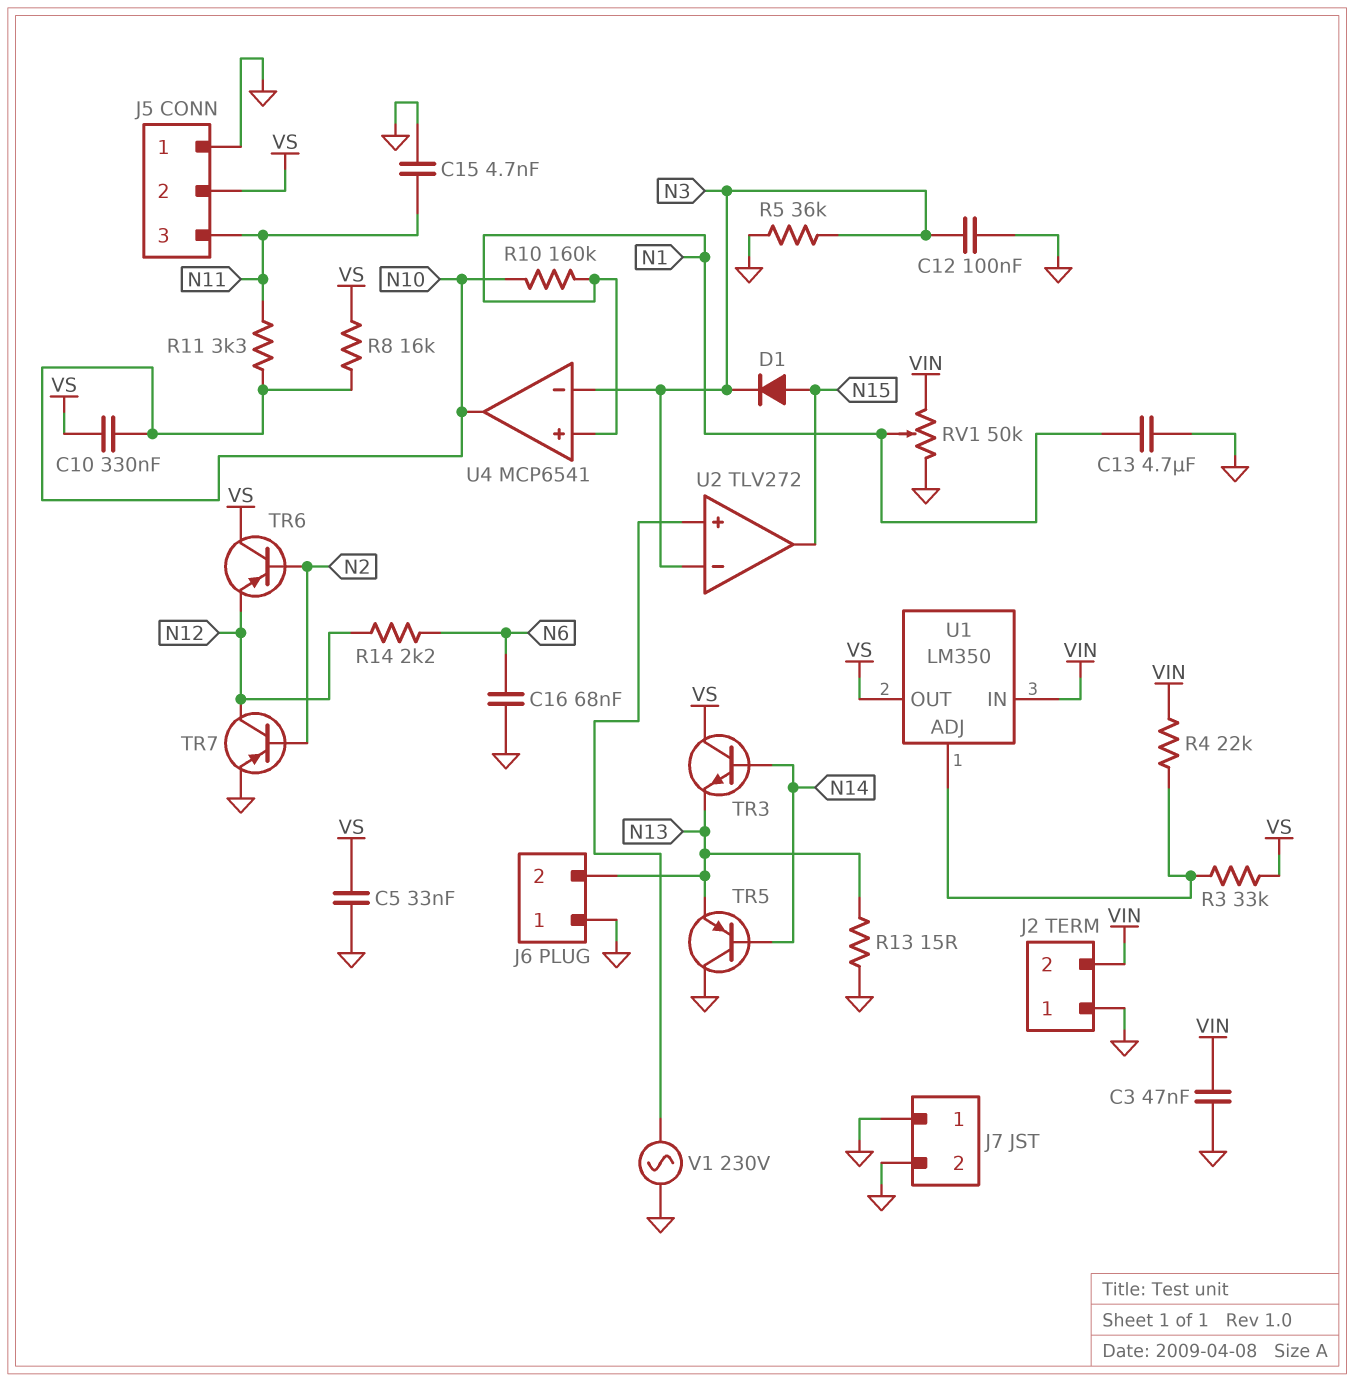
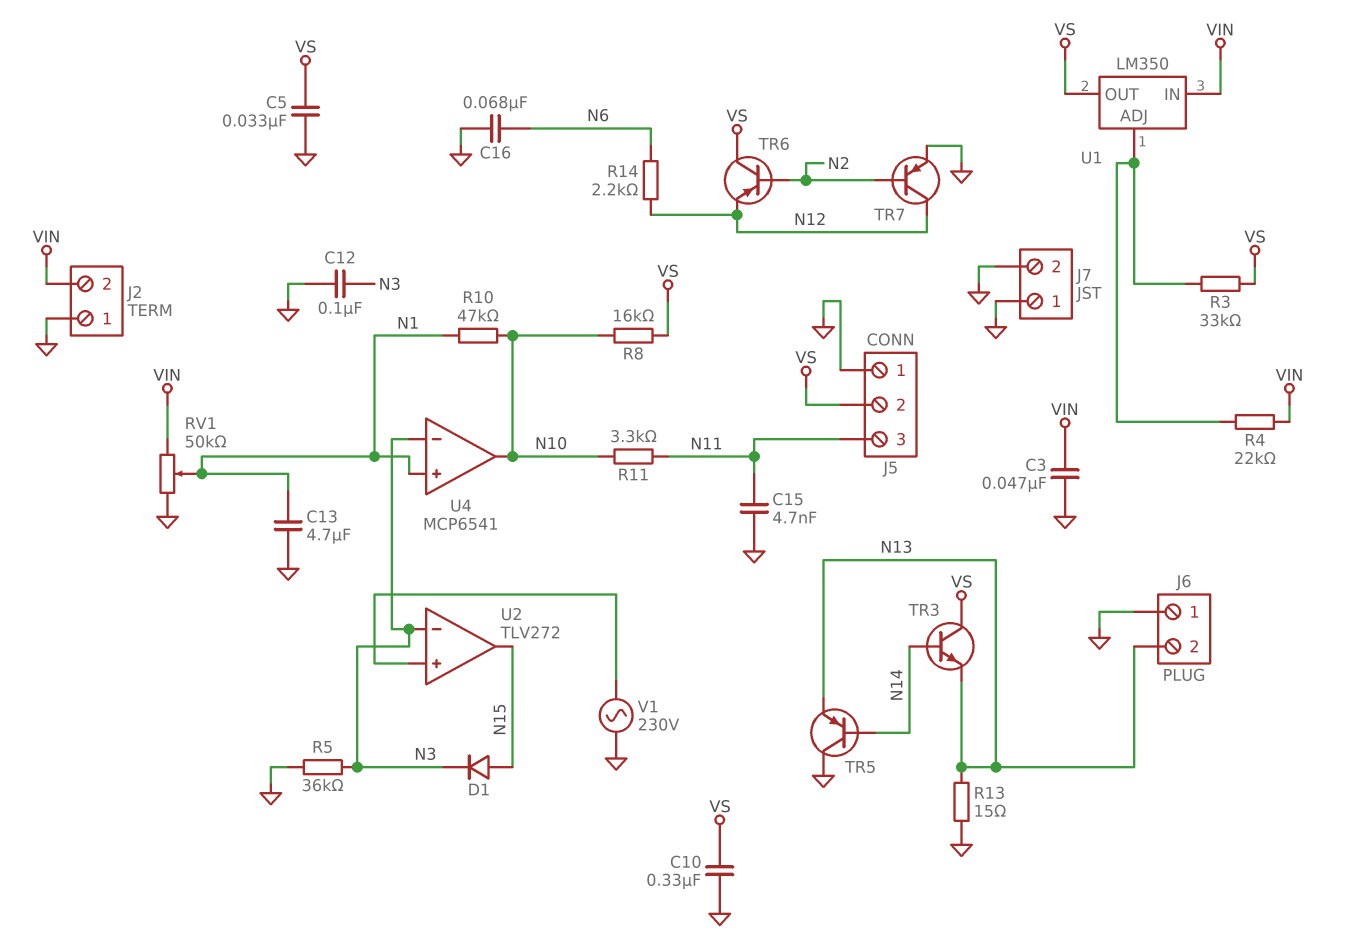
C10: 330nF (N10, VS) -> 330nF (GND, VS)
R10: 160k (N1, N10) -> 47k (N1, N10)

